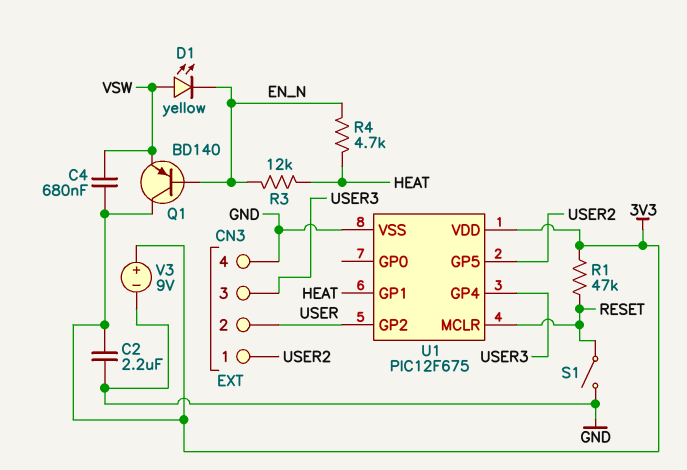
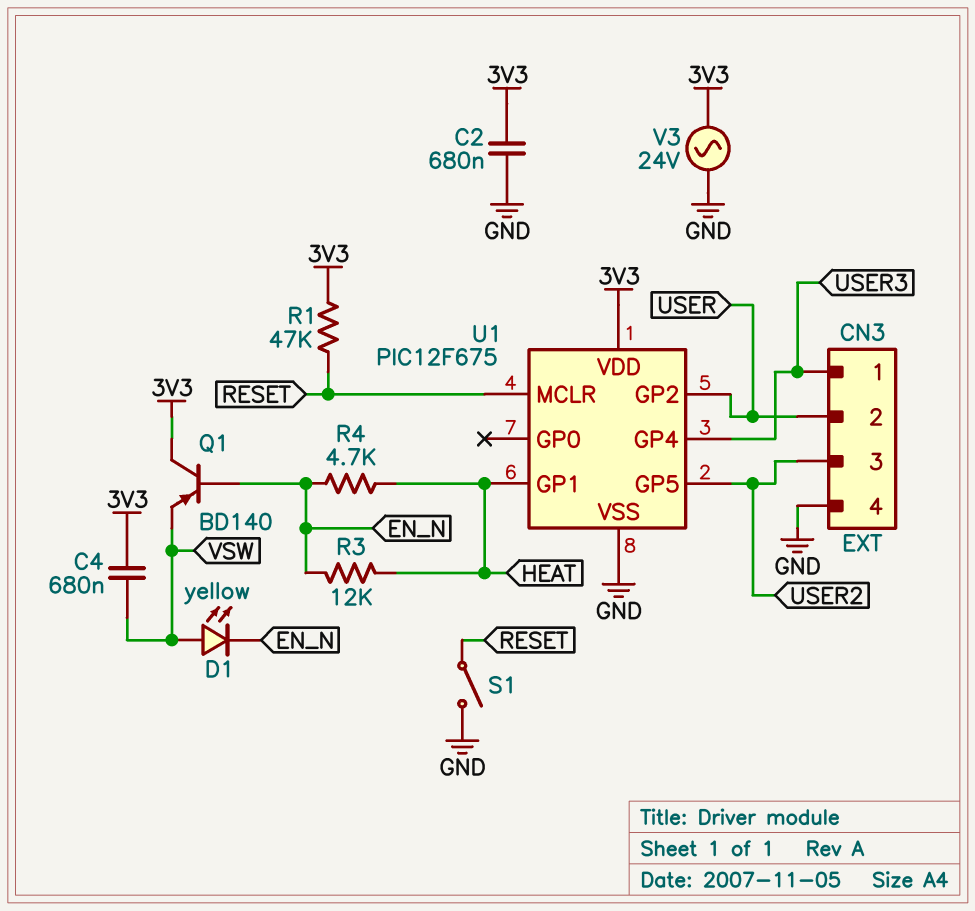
C2: 2.2uF (3V3, GND) -> 680nF (3V3, GND)
CN3 pin 1: USER2 -> USER3
CN3 pin 3: USER3 -> USER2
V3: 9V (plus 3V3, minus GND) -> AC 24V (3V3, GND)

